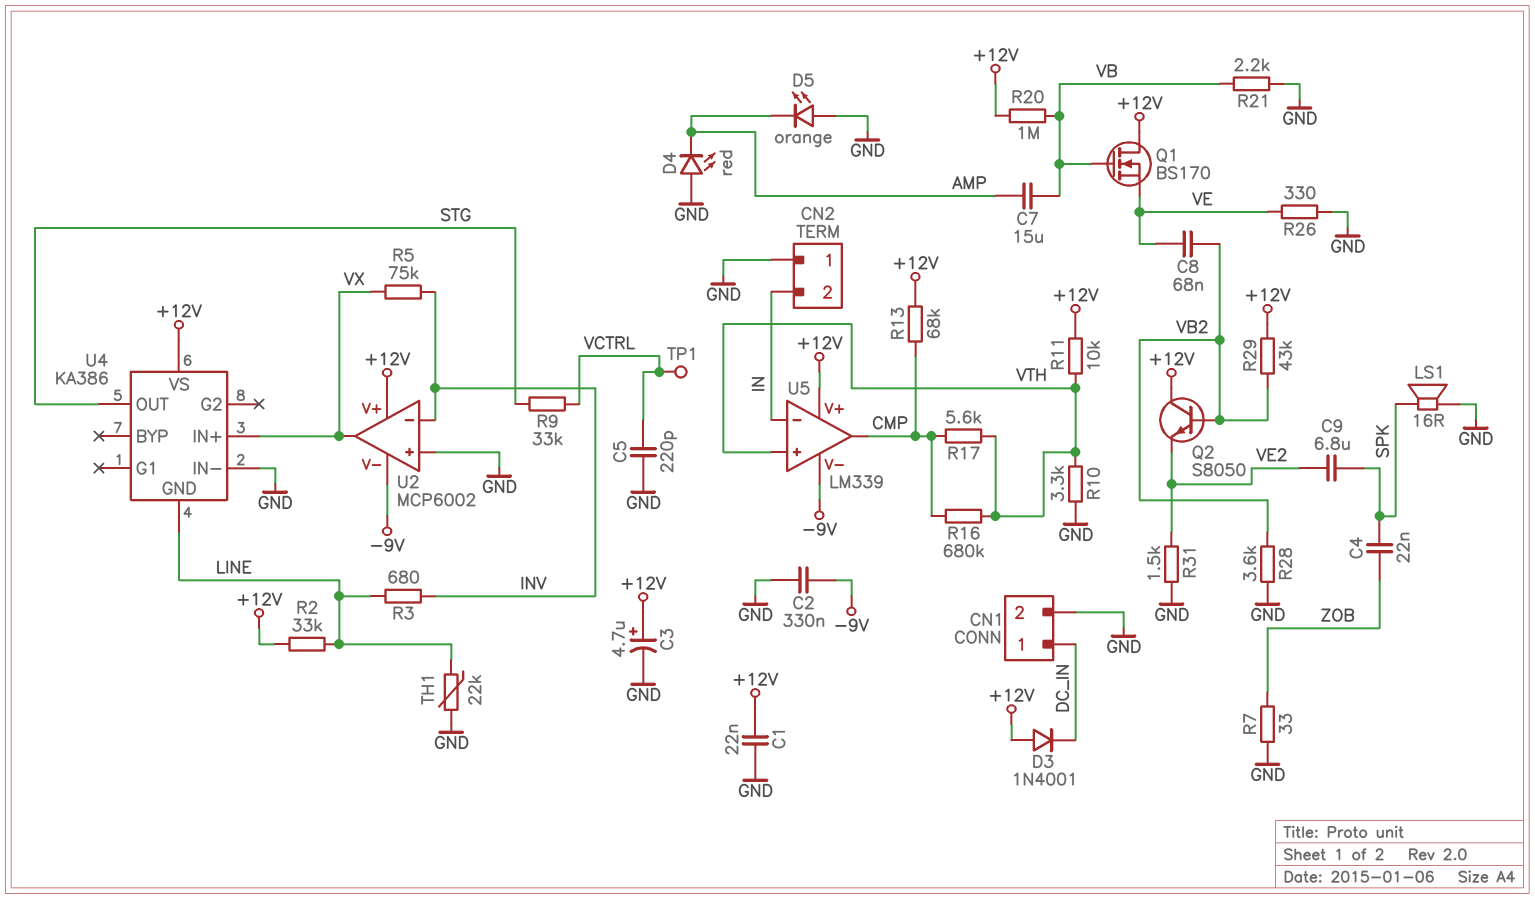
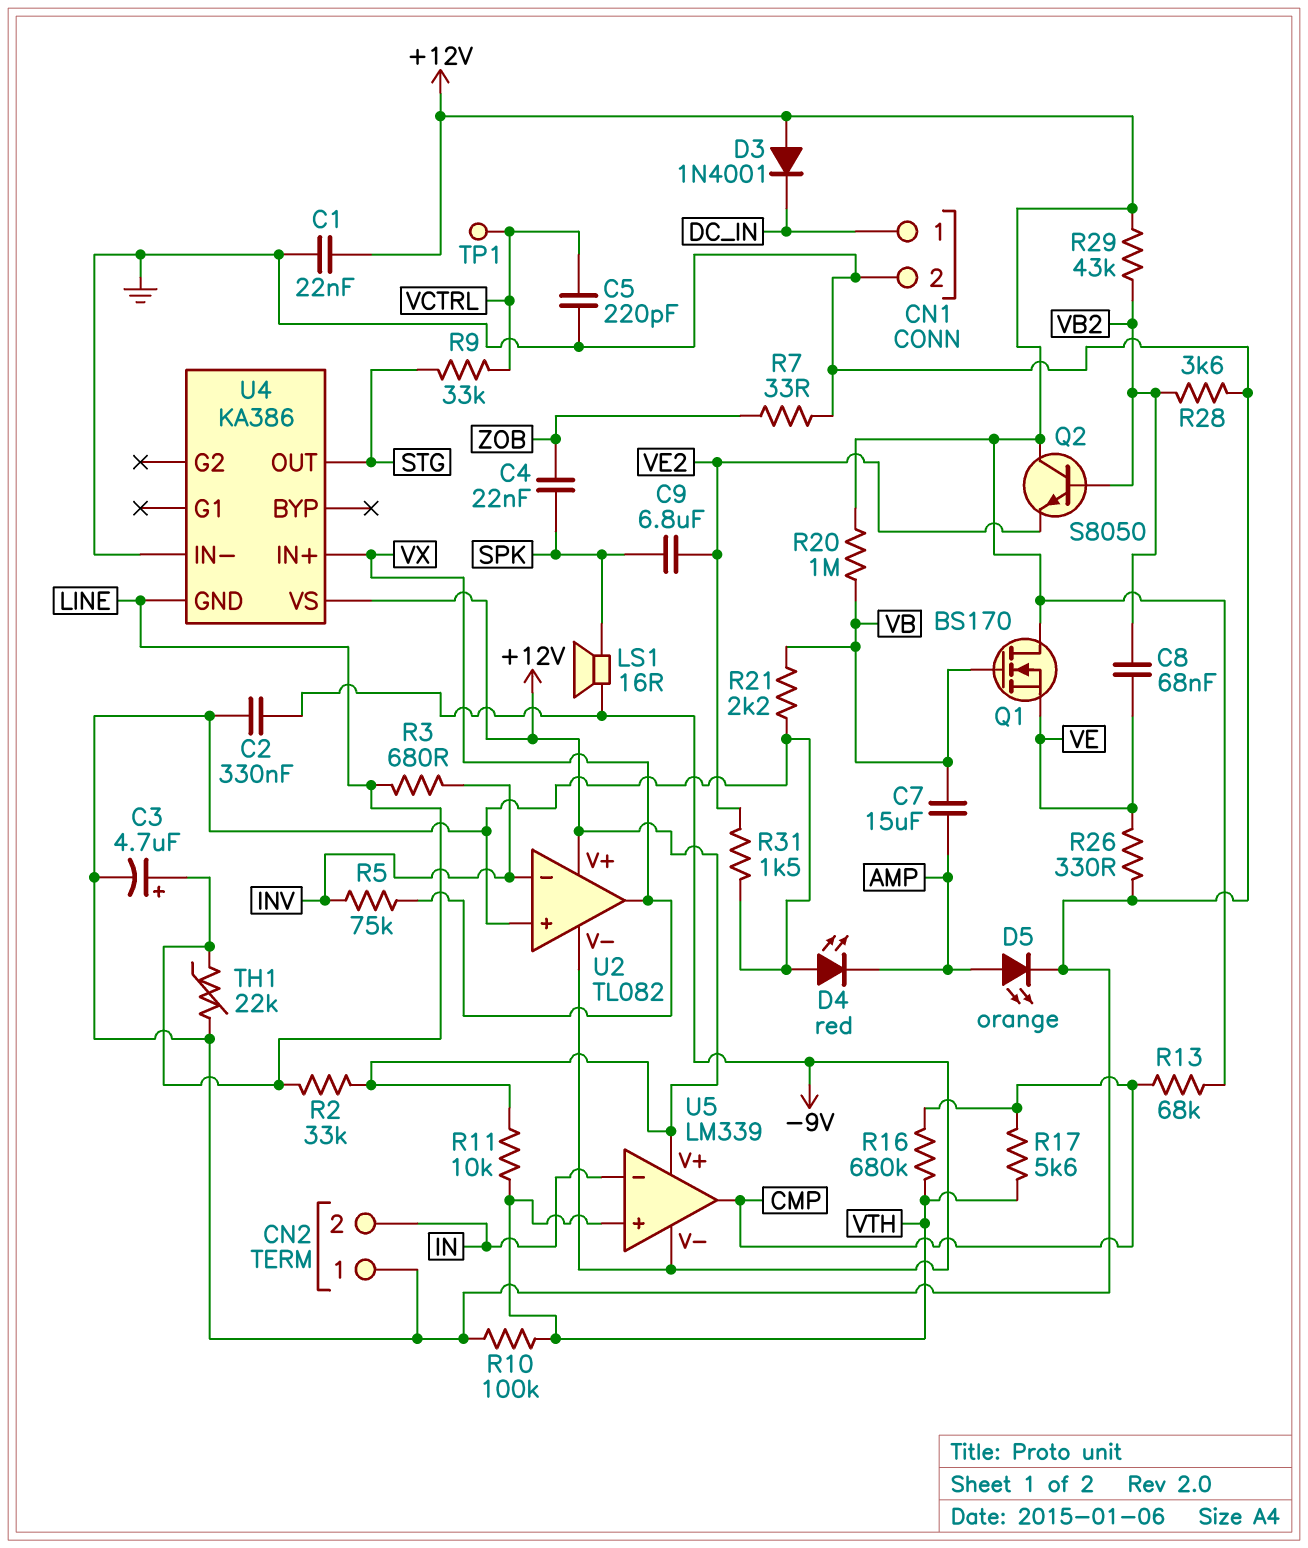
C3: 4.7uF (plus +12V, minus GND) -> 4.7uF (plus LINE, minus GND)
D5: LED orange (A GND, K AMP) -> LED orange (A AMP, K GND)
LS1: speaker 16R (GND, SPK) -> speaker 16R (-9V, SPK)
R10: 3.3k (GND, VTH) -> 100k (GND, VTH)
U2: MCP6002 -> TL082

